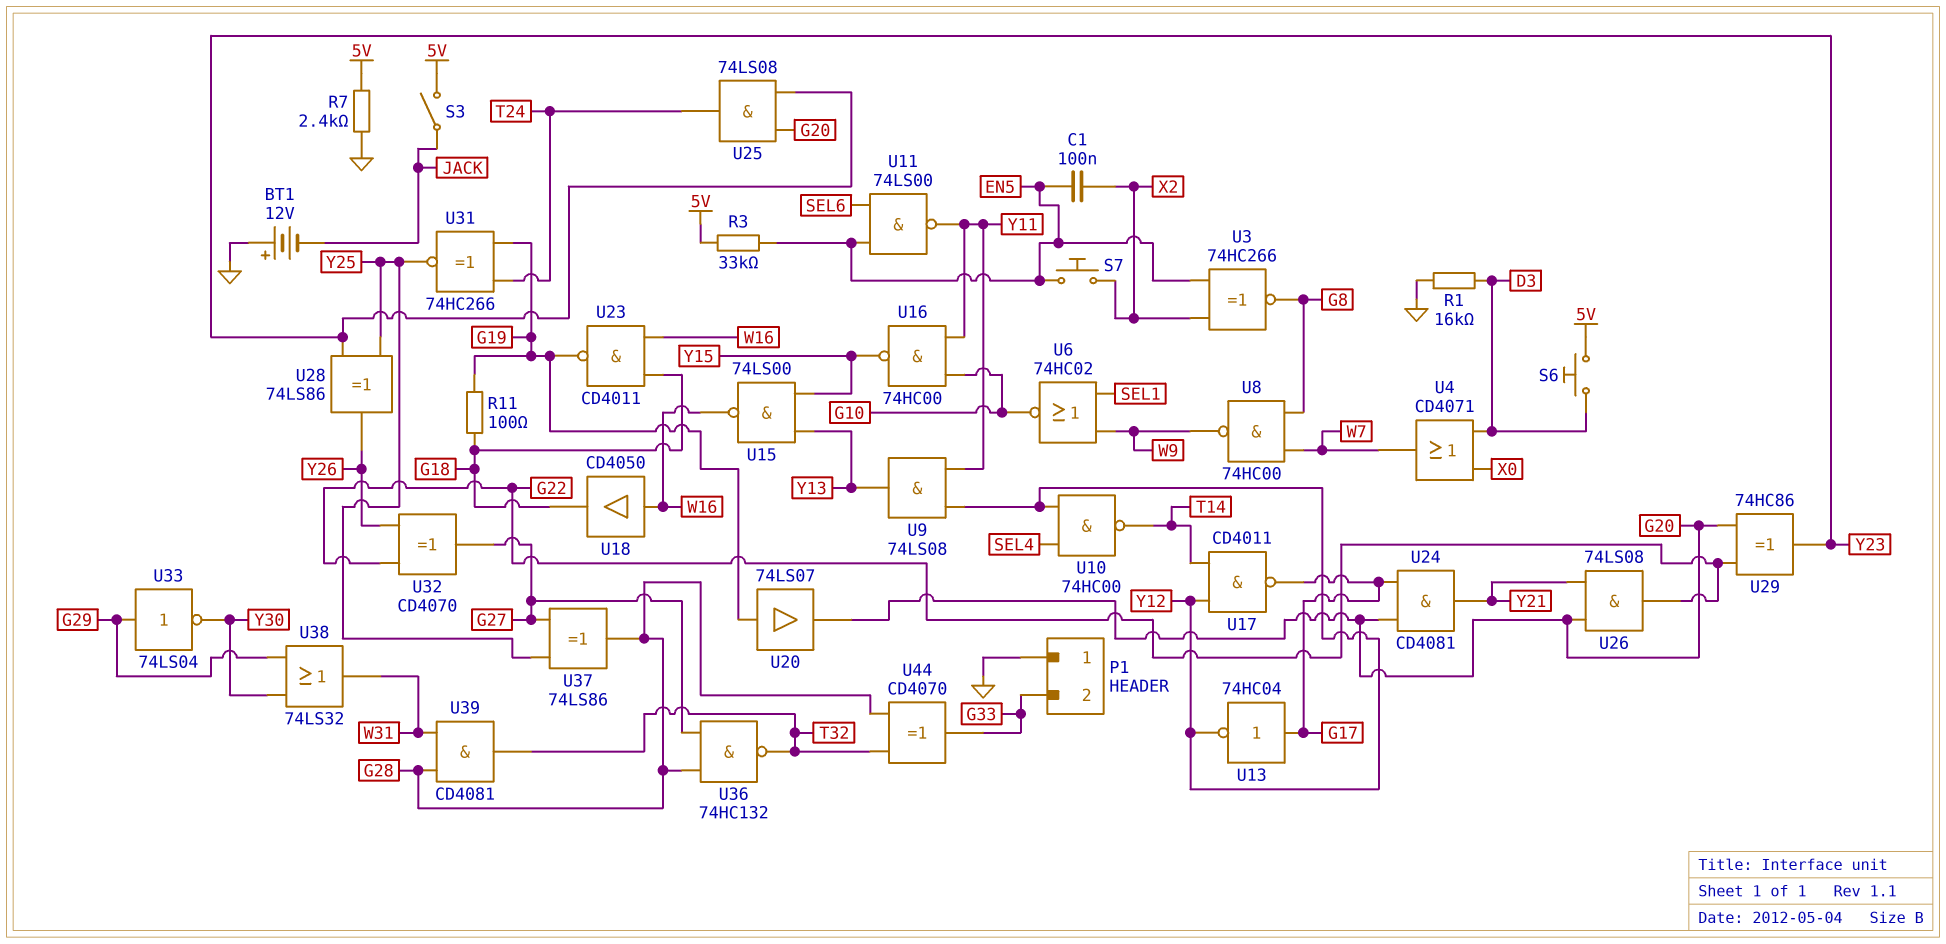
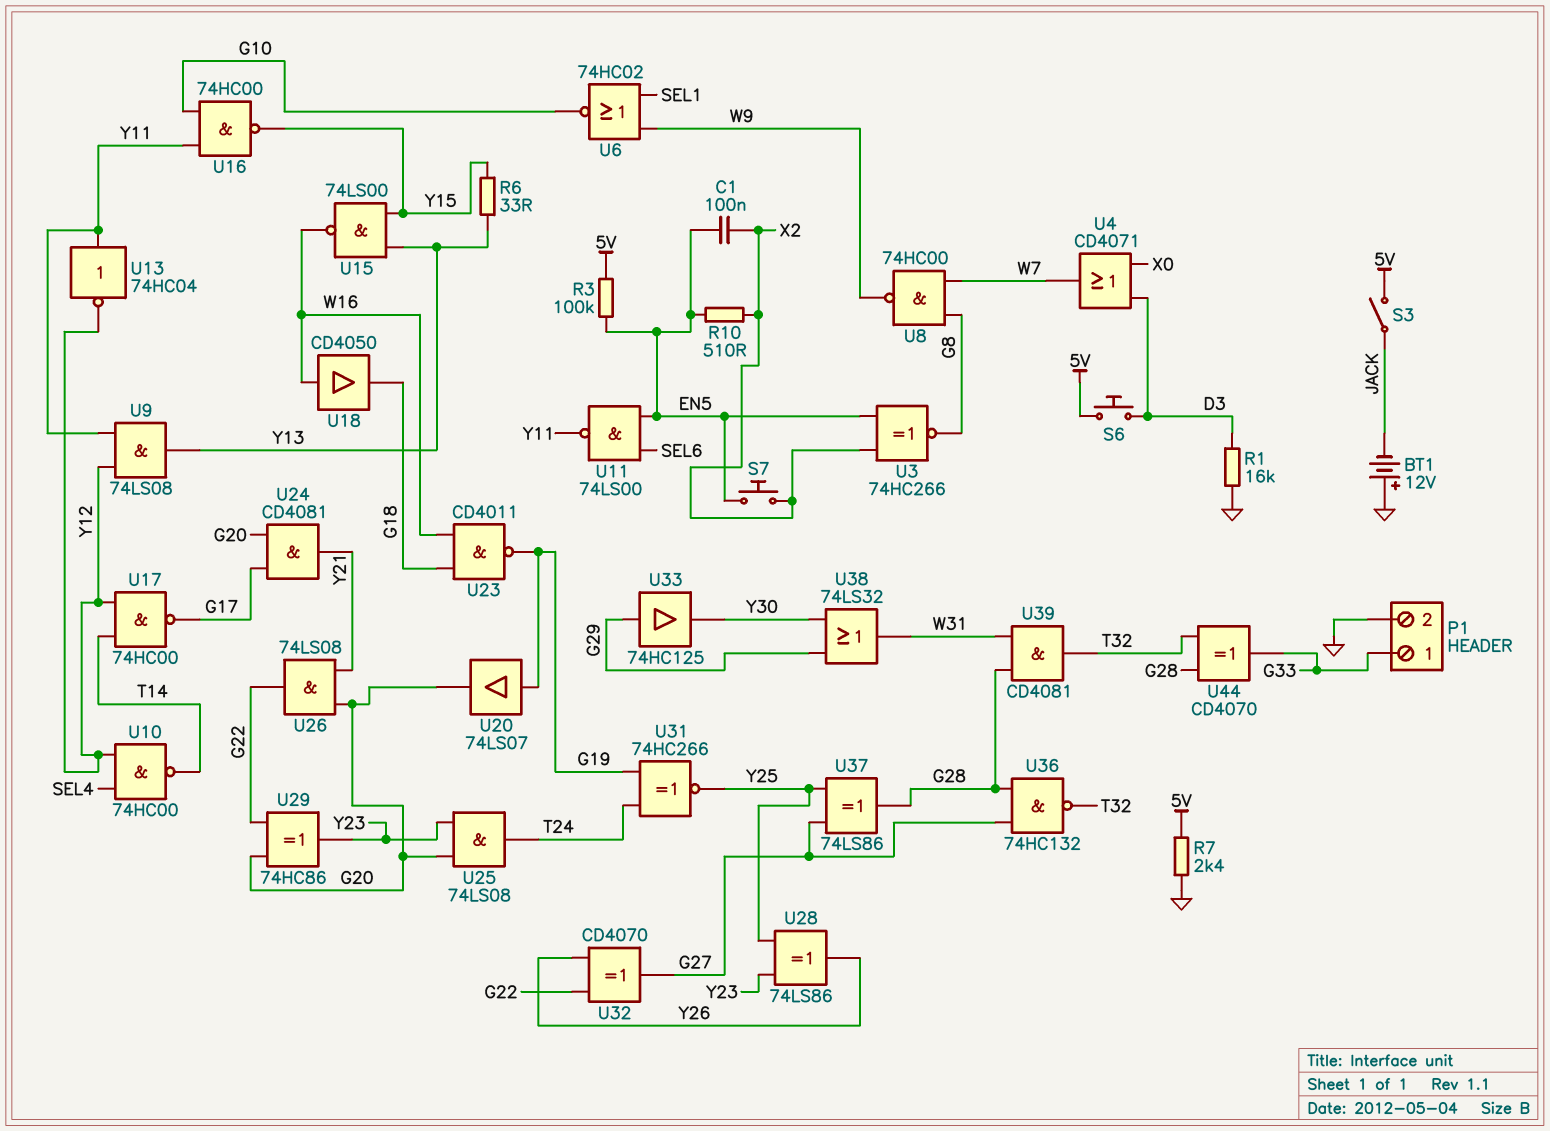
P1 pin 1: GND -> G33
P1 pin 2: G33 -> GND
R3: 33k (5V, EN5) -> 100k (5V, EN5)
R6: none -> 33 (Y13, Y15)
R10: none -> 510 (EN5, X2)
R11: 100 (G18, G19) -> none
U13: NOT 74HC04 (in G17, out Y12) -> NOT 74HC04 (in Y11, out Y12)
U17: NAND CD4011 (in T14, in Y12, out G17) -> NAND 74HC00 (in T14, in Y12, out G17)
U33: NOT 74LS04 (in G29, out Y30) -> buffer 74HC125 (in G29, out Y30)

